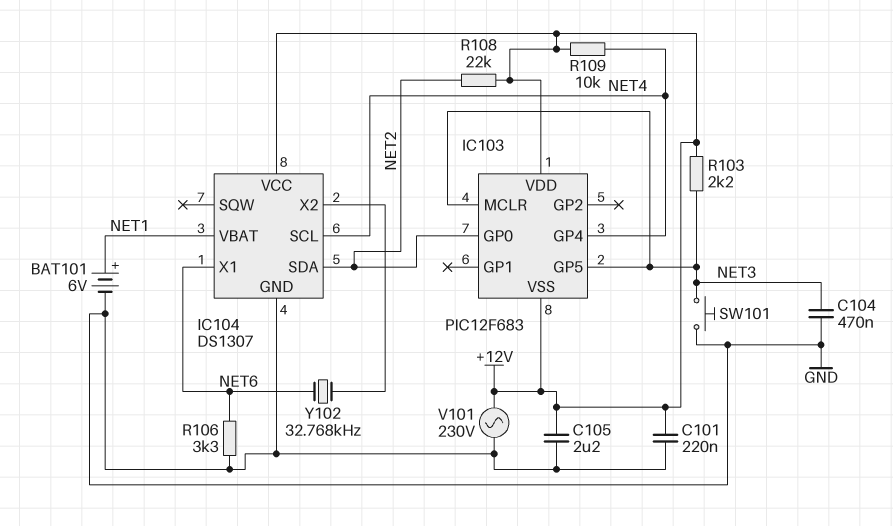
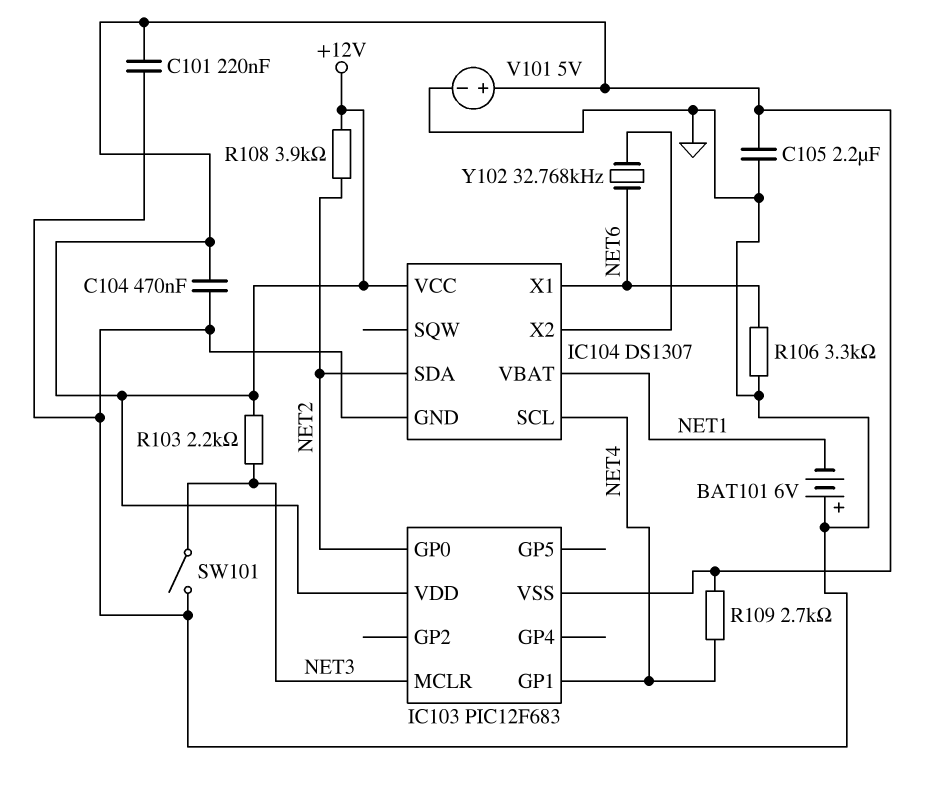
BAT101: 6V (plus NET1, minus GND) -> 6V (plus GND, minus NET1)
C104: 470nF (GND, NET3) -> 470nF (+12V, GND)
IC103 pin GP1: none -> NET4
IC103 pin GP4: NET4 -> none
IC103 pin GP5: NET3 -> none
R108: 22k (+12V, NET2) -> 3.9k (+12V, NET2)
R109: 10k (+12V, NET4) -> 2.7k (+12V, NET4)
SW101: button (GND, NET3) -> switch (GND, NET3)
V101: AC 230V (+12V, GND) -> 5V (plus +12V, minus GND)

